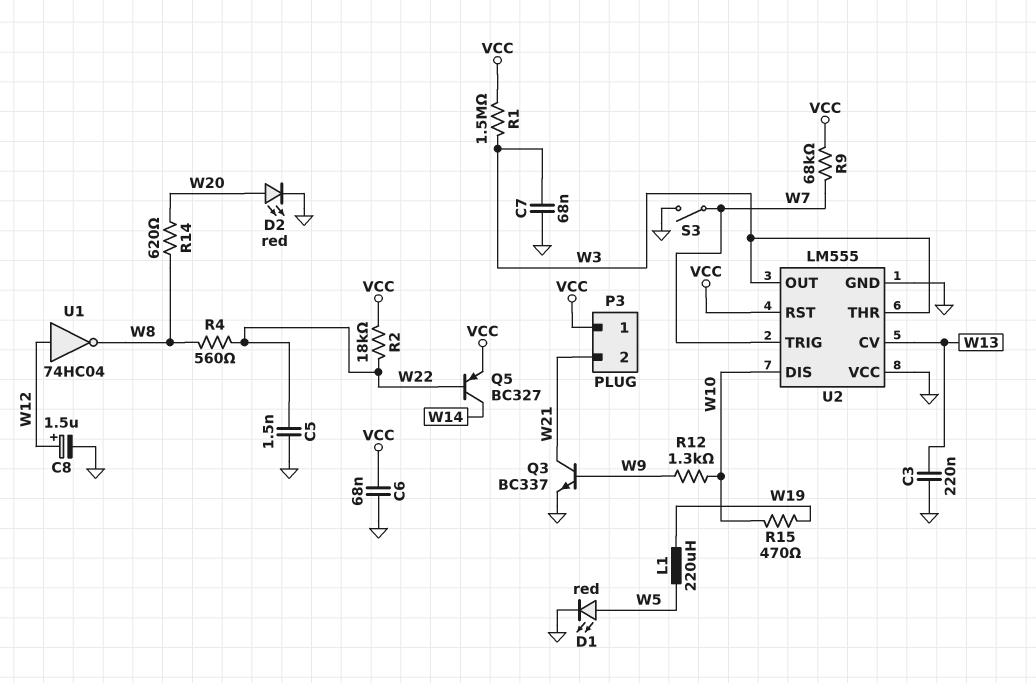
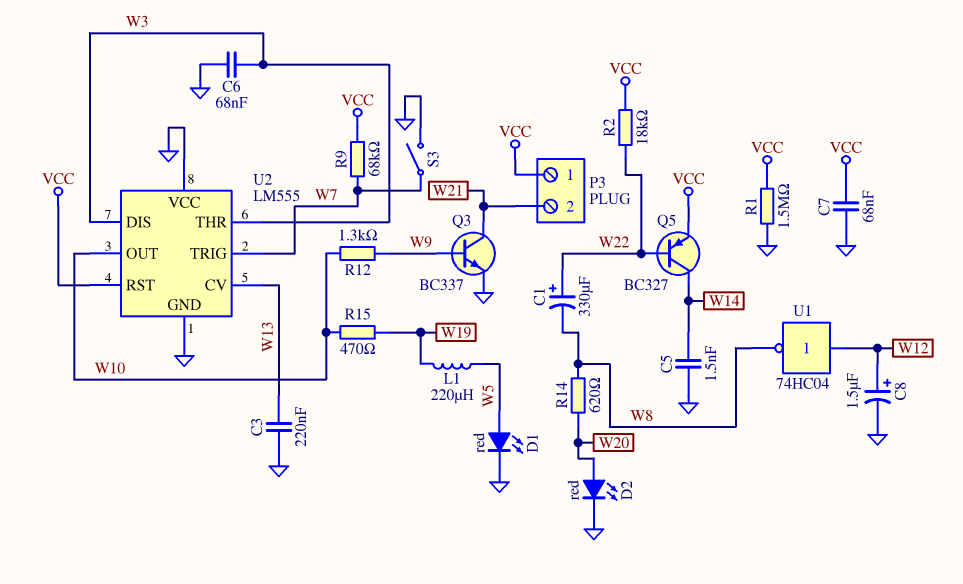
C1: none -> 330uF (plus W22, minus W8)
C5: 1.5nF (GND, W22) -> 1.5nF (GND, W14)
C6: 68nF (GND, VCC) -> 68nF (GND, W3)
C7: 68nF (GND, W3) -> 68nF (GND, VCC)
R1: 1.5M (VCC, W3) -> 1.5M (GND, VCC)
R4: 560 (W8, W22) -> none
U2 pin DIS: W10 -> W3
U2 pin OUT: W3 -> W10

